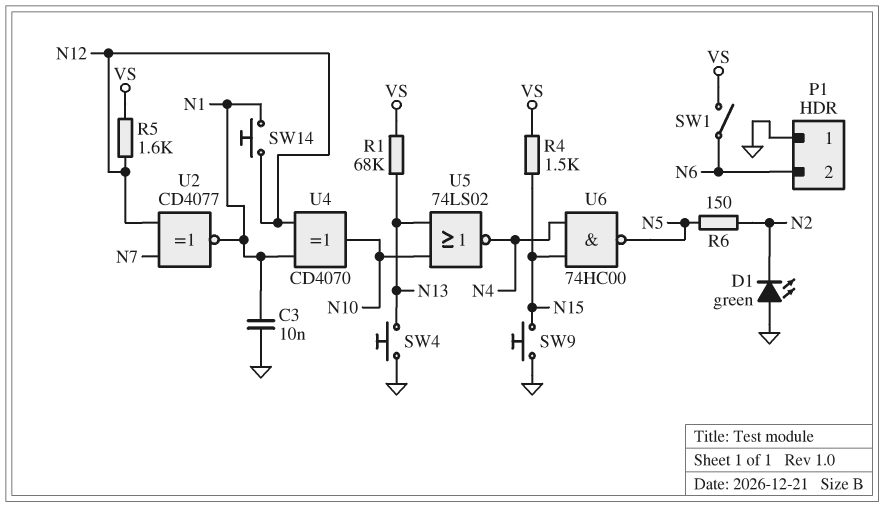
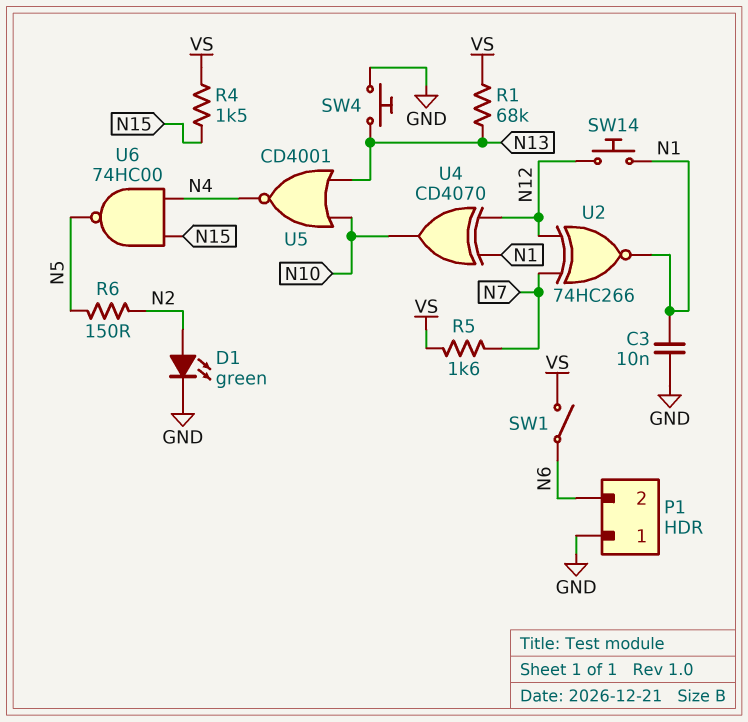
D1: LED green (A GND, K N2) -> LED green (A N2, K GND)
R5: 1.6k (N12, VS) -> 1.6k (N7, VS)
SW9: button (GND, N15) -> none
U2: XNOR CD4077 (in N7, in N12, out N1) -> XNOR 74HC266 (in N7, in N12, out N1)
U5: NOR 74LS02 (in N10, in N13, out N4) -> NOR CD4001 (in N10, in N13, out N4)

